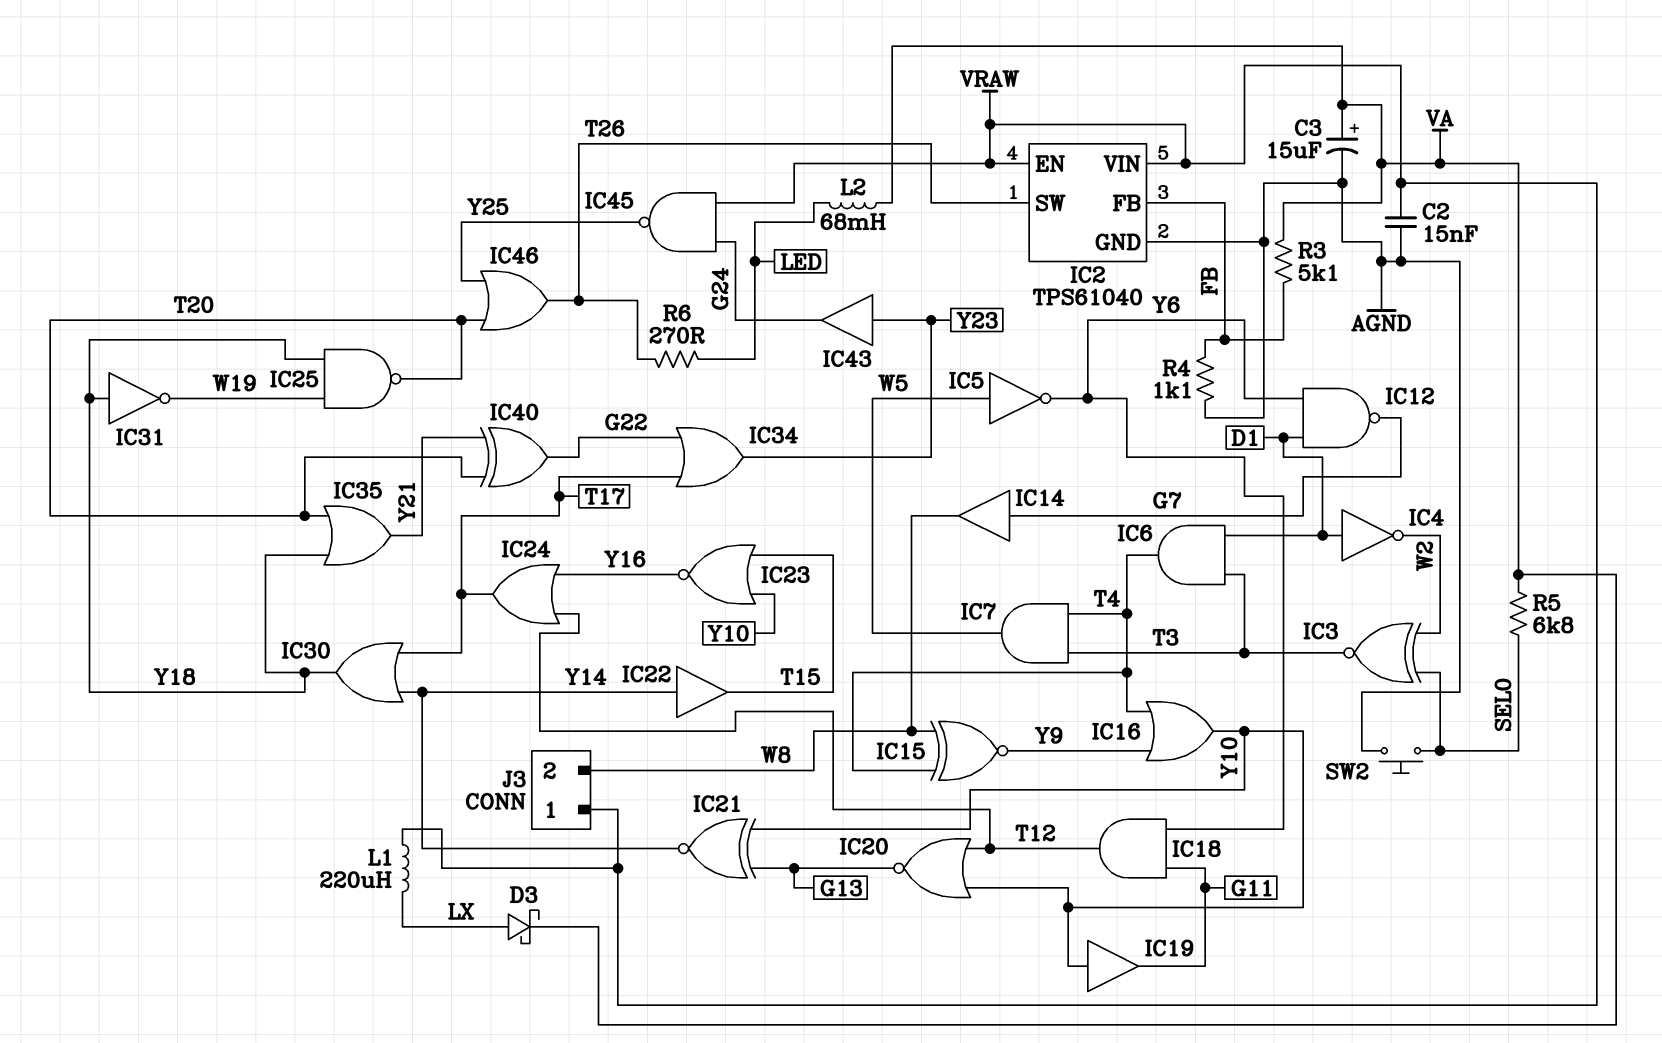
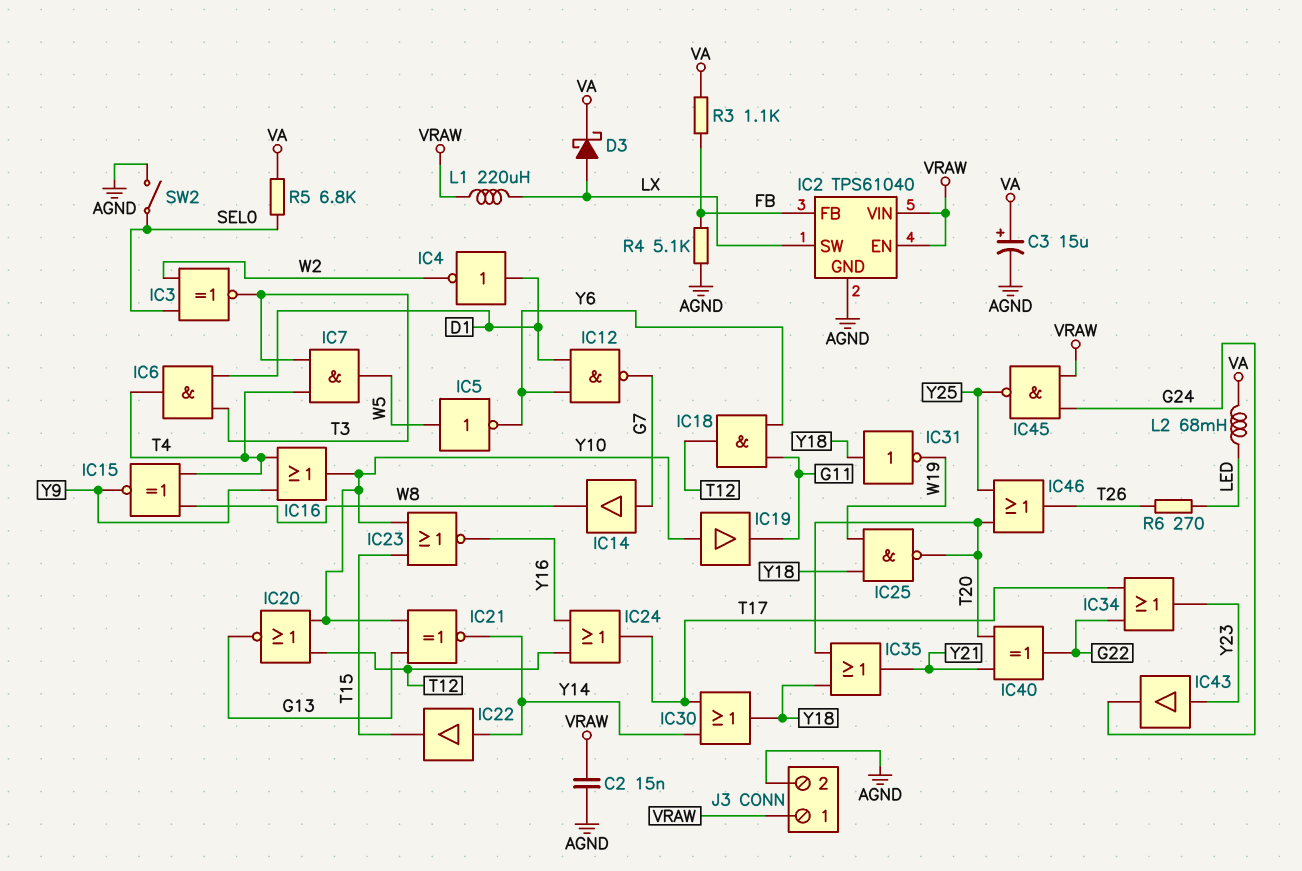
IC2 pin SW: T26 -> LX
J3 pin 2: W8 -> AGND
R3: 5.1k (FB, VA) -> 1.1k (FB, VA)
R4: 1.1k (AGND, FB) -> 5.1k (AGND, FB)
SW2: button (AGND, SEL0) -> switch (AGND, SEL0)

